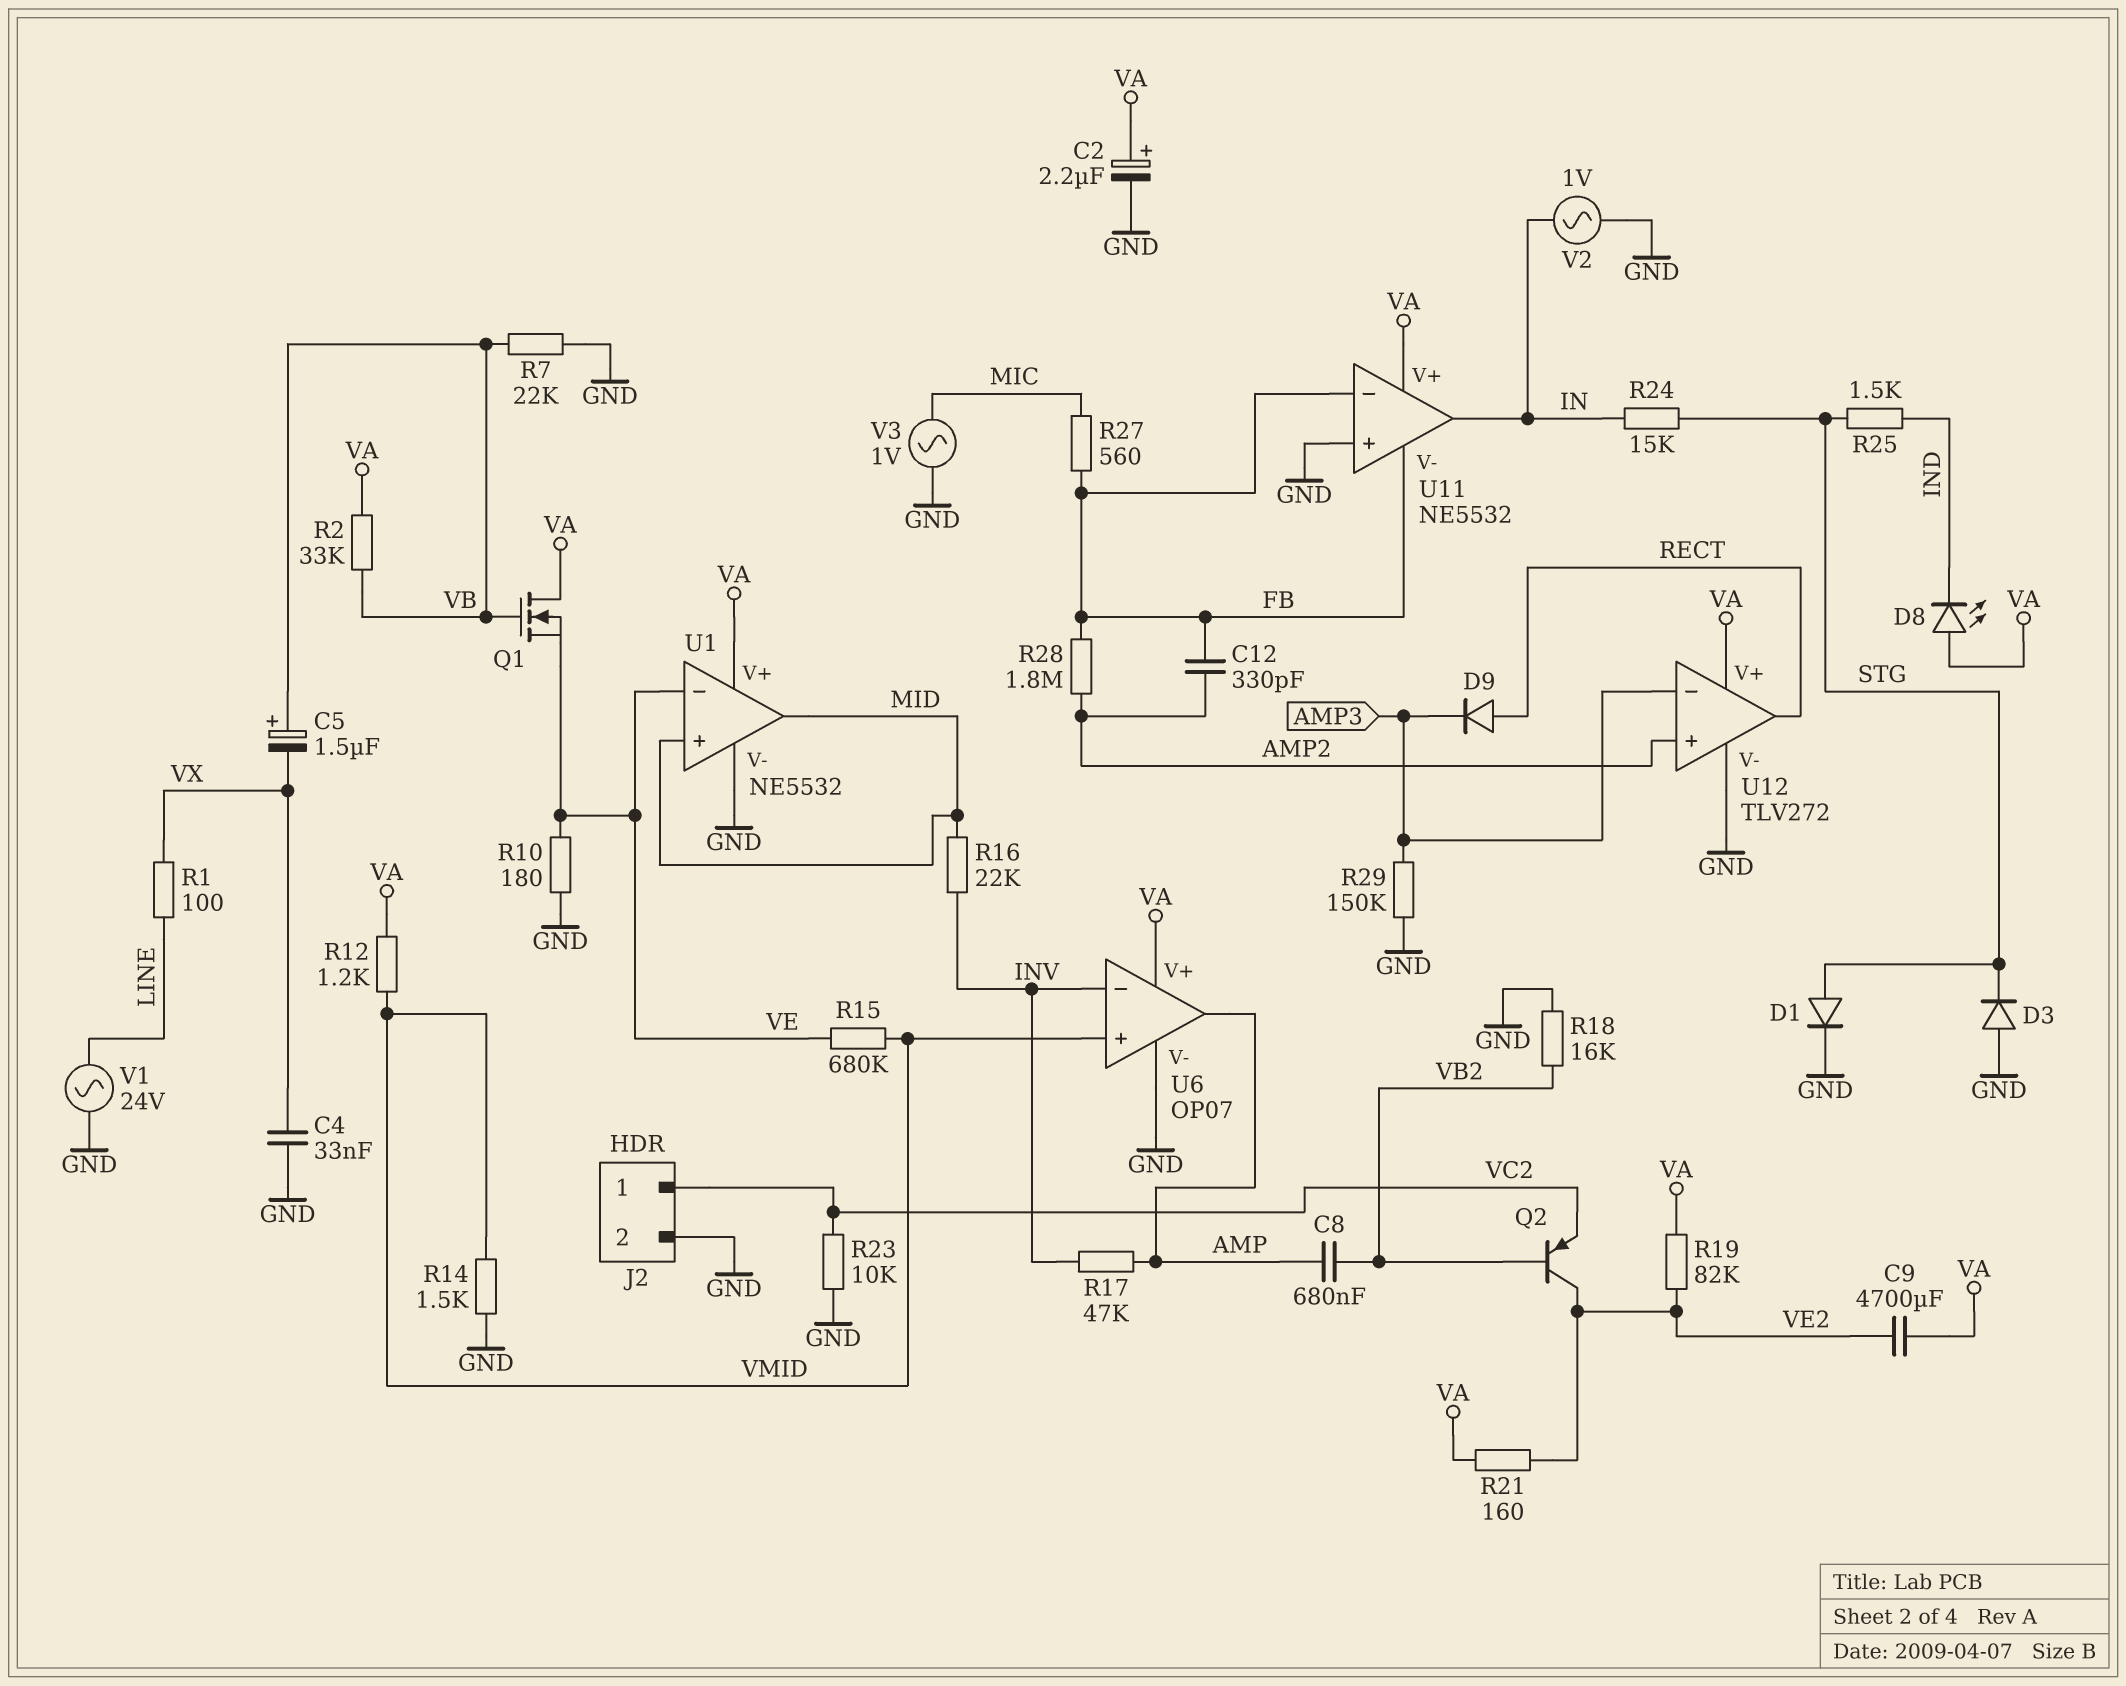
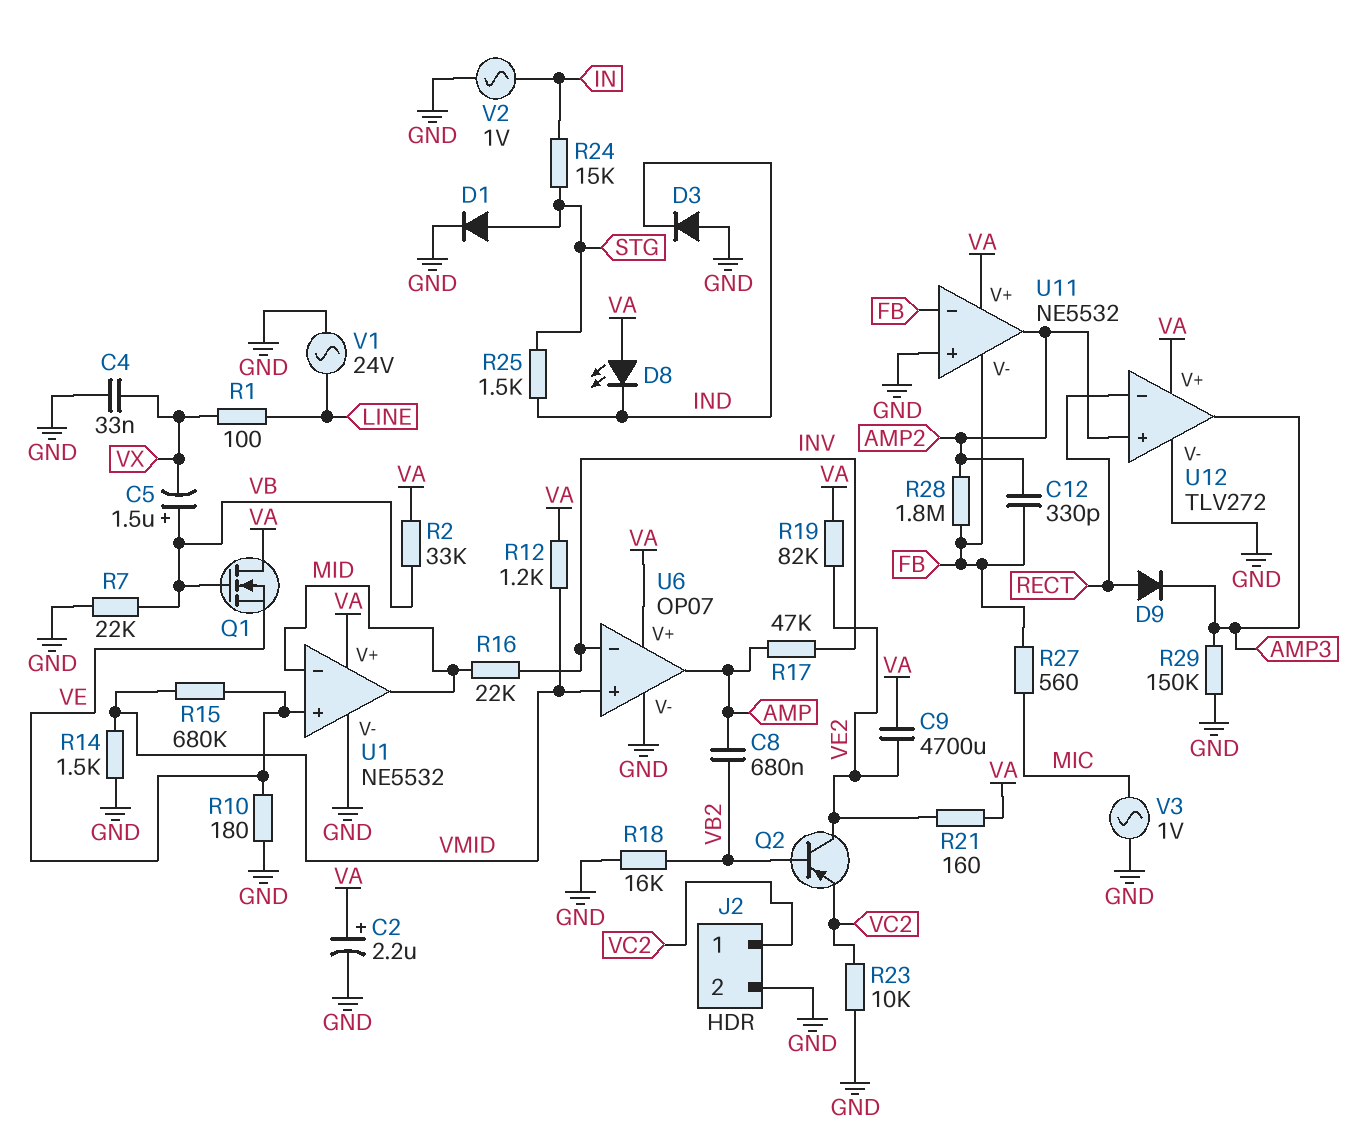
D3: diode (A GND, K STG) -> diode (A GND, K IND)
U1 pin in+: MID -> VE
U1 pin in-: VE -> MID
U11 pin out: IN -> AMP2
U12 pin in-: AMP3 -> RECT
U12 pin out: RECT -> AMP3

